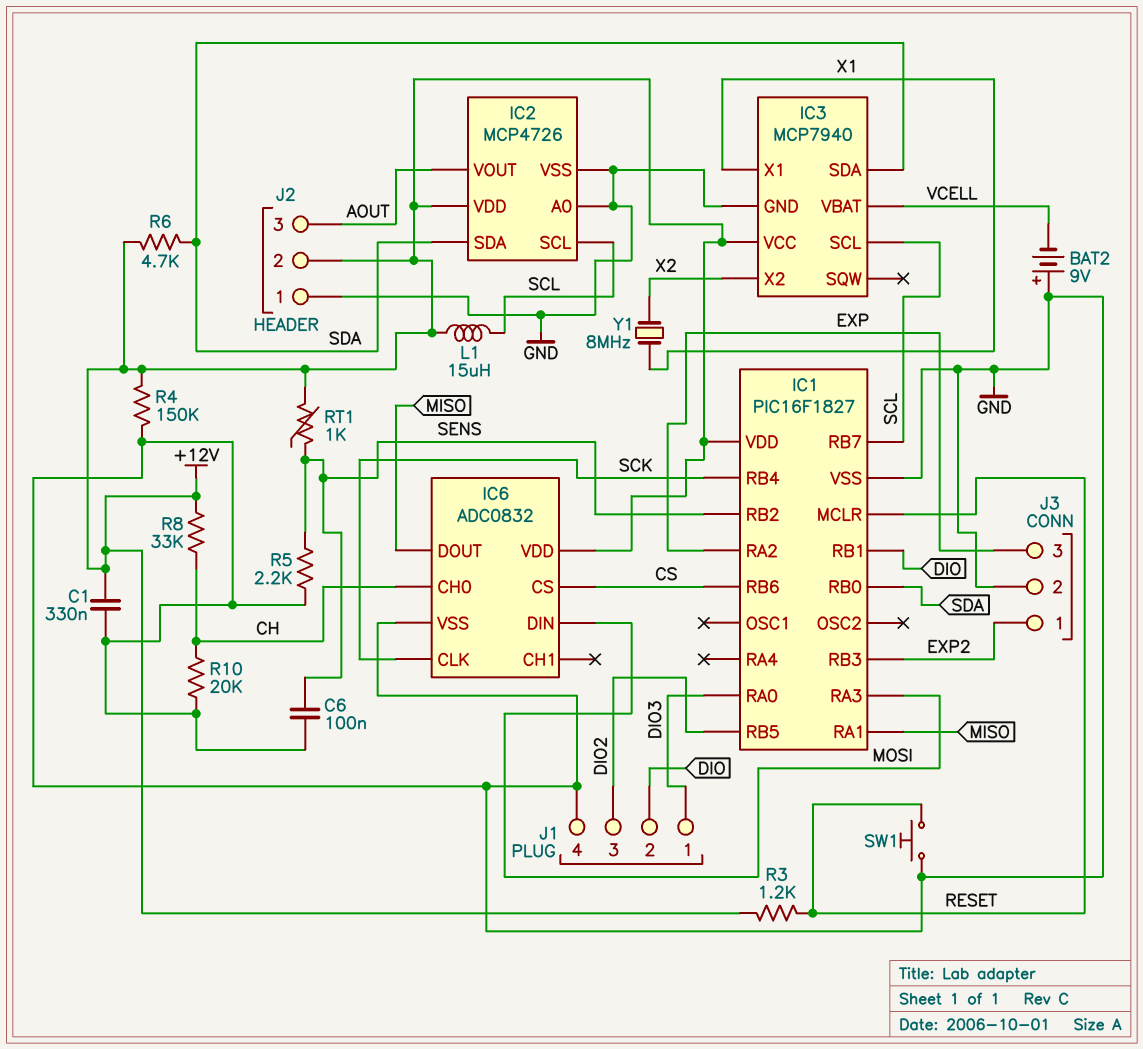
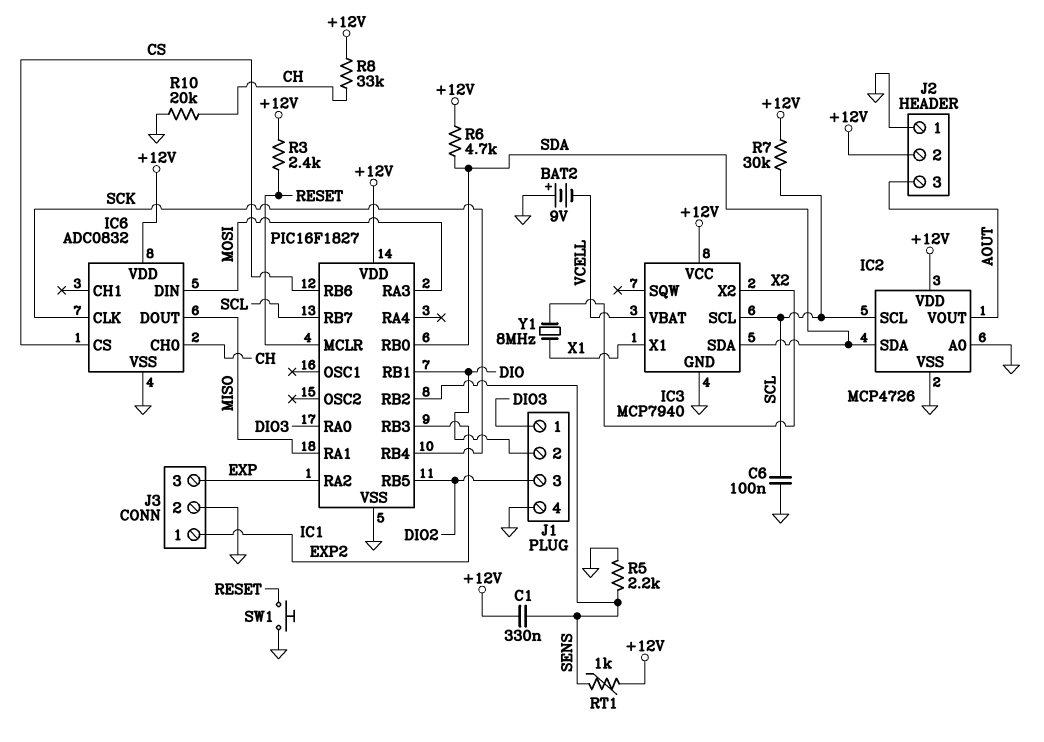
C1: 330nF (+12V, GND) -> 330nF (+12V, SENS)
C6: 100nF (GND, SENS) -> 100nF (GND, SCL)
L1: 15uH (+12V, SCL) -> none
R3: 1.2k (+12V, RESET) -> 2.4k (+12V, RESET)
R4: 150k (+12V, GND) -> none
R7: none -> 30k (+12V, SCL)

